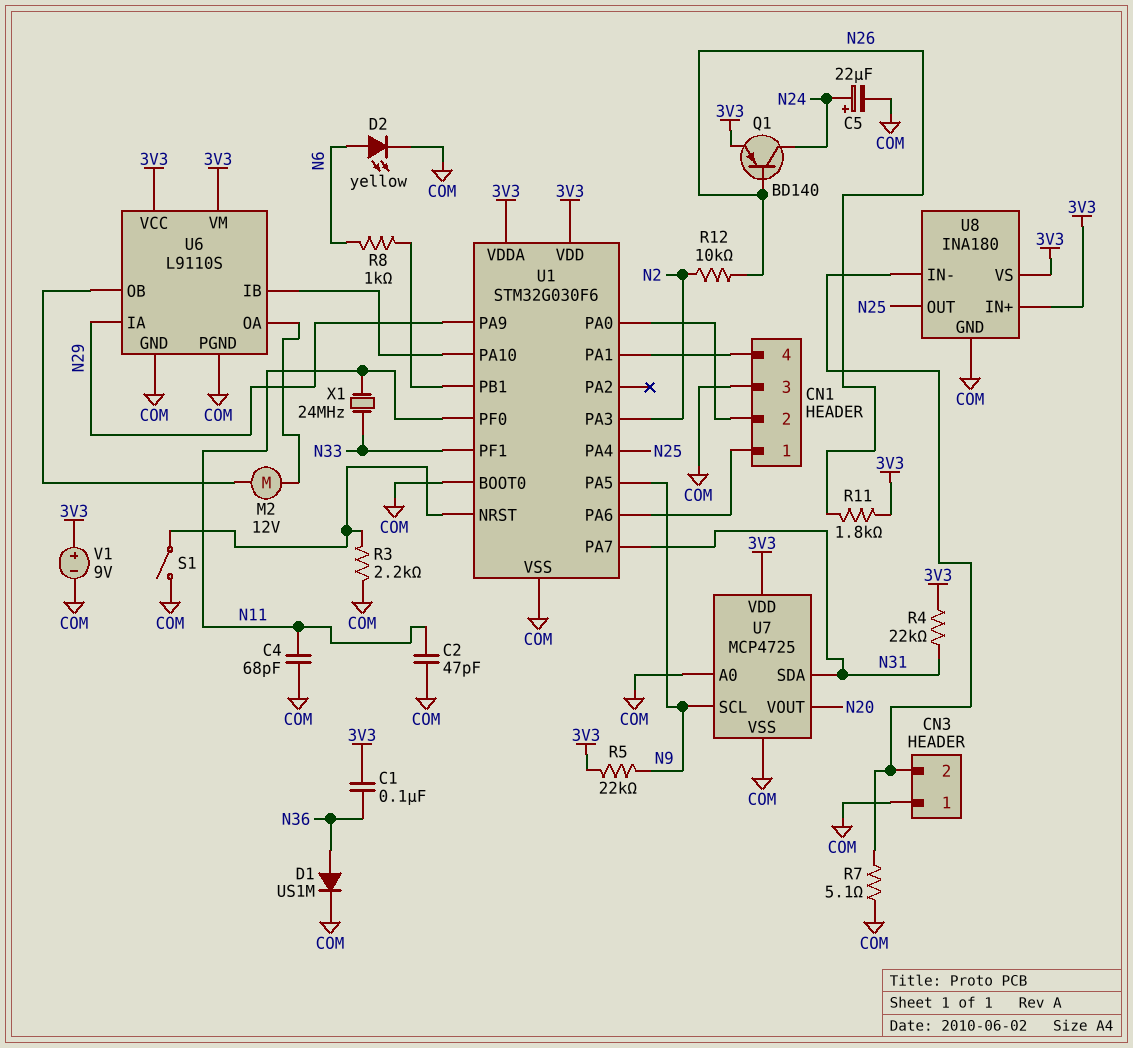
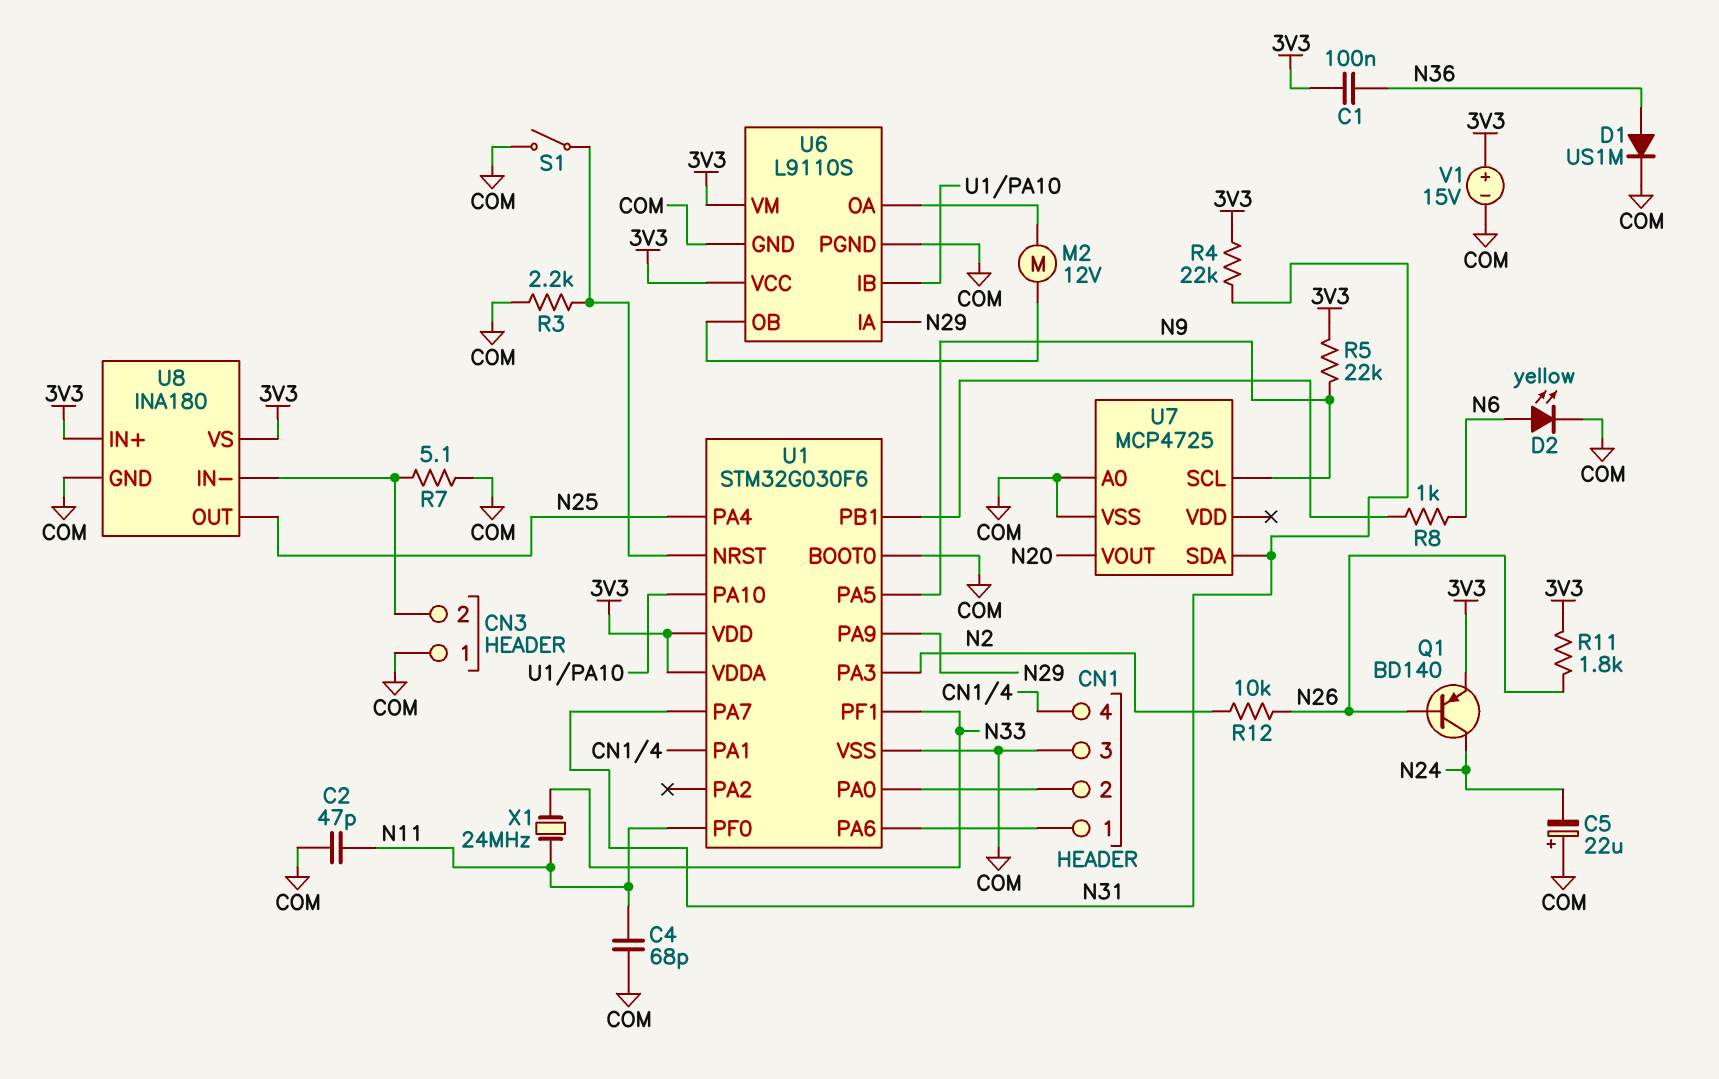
C5: 22uF (plus N24, minus COM) -> 22uF (plus COM, minus N24)
U7 pin VDD: 3V3 -> none
V1: 9V (plus 3V3, minus COM) -> 15V (plus 3V3, minus COM)

